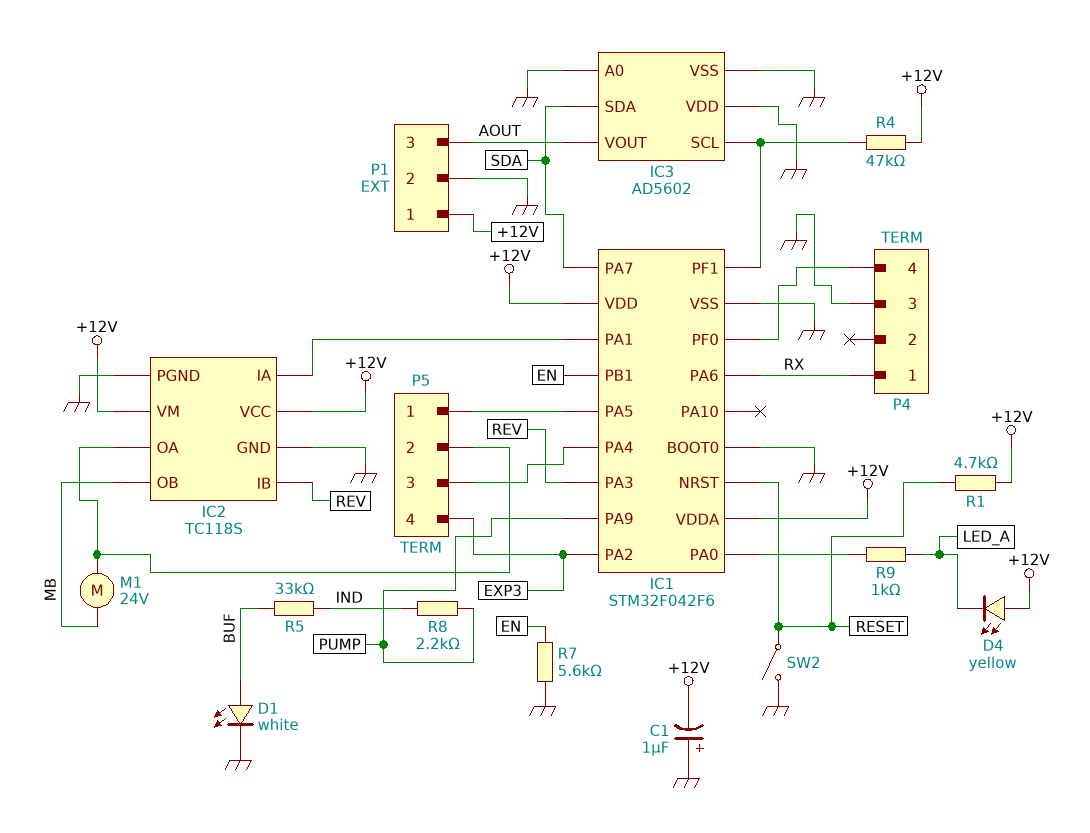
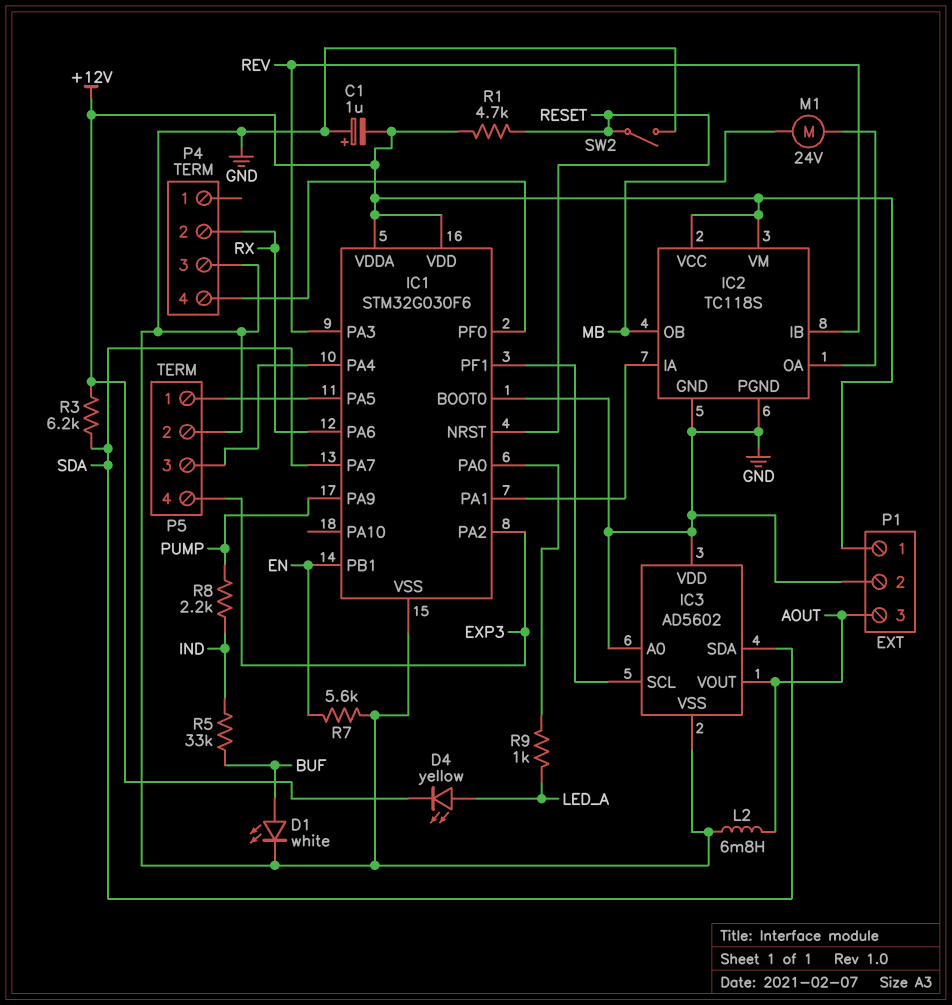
D4: LED yellow (A +12V, K LED_A) -> LED yellow (A LED_A, K +12V)
IC1: STM32F042F6 -> STM32G030F6
L2: none -> 6.8mH (AOUT, GND)
P4 pin 1: RX -> none
P4 pin 2: none -> RX
P5 pin 2: IC2/OA -> GND
R3: none -> 6.2k (+12V, SDA)
R4: 47k (+12V, IC1/PF1) -> none

